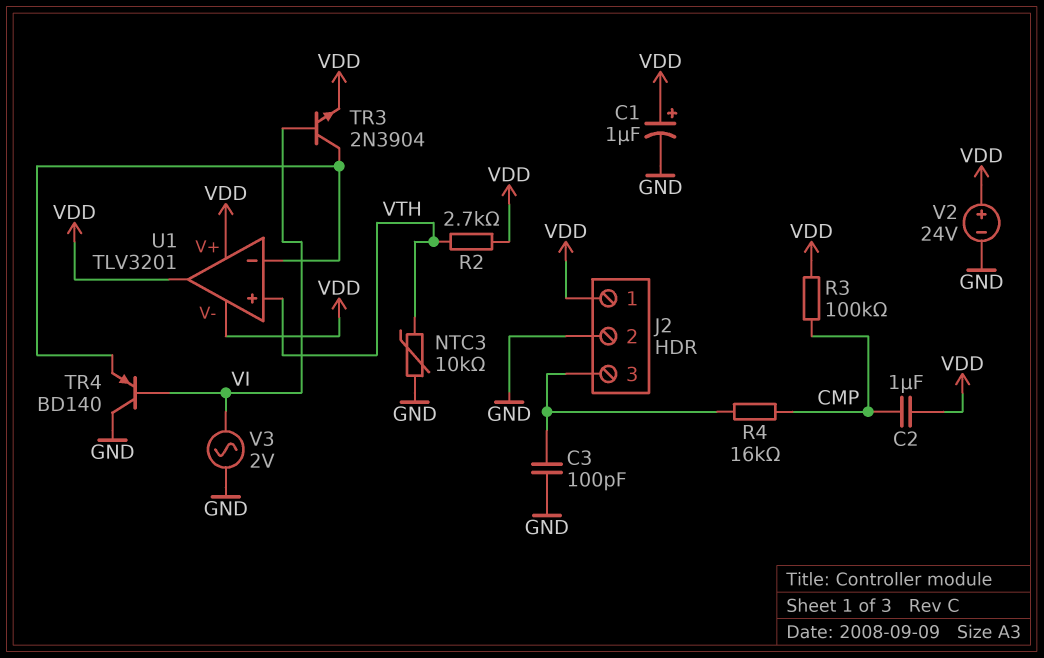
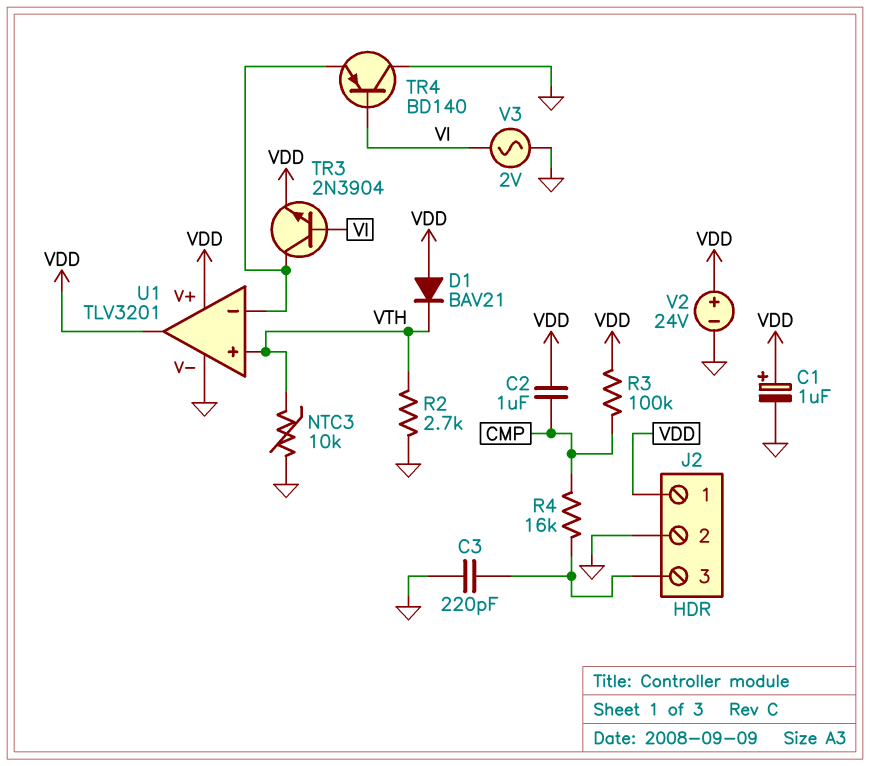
C3: 100pF (GND, J2/3) -> 220pF (GND, J2/3)
D1: none -> diode BAV21 (A VDD, K VTH)
R2: 2.7k (VDD, VTH) -> 2.7k (GND, VTH)
U1 pin V-: VDD -> GND

